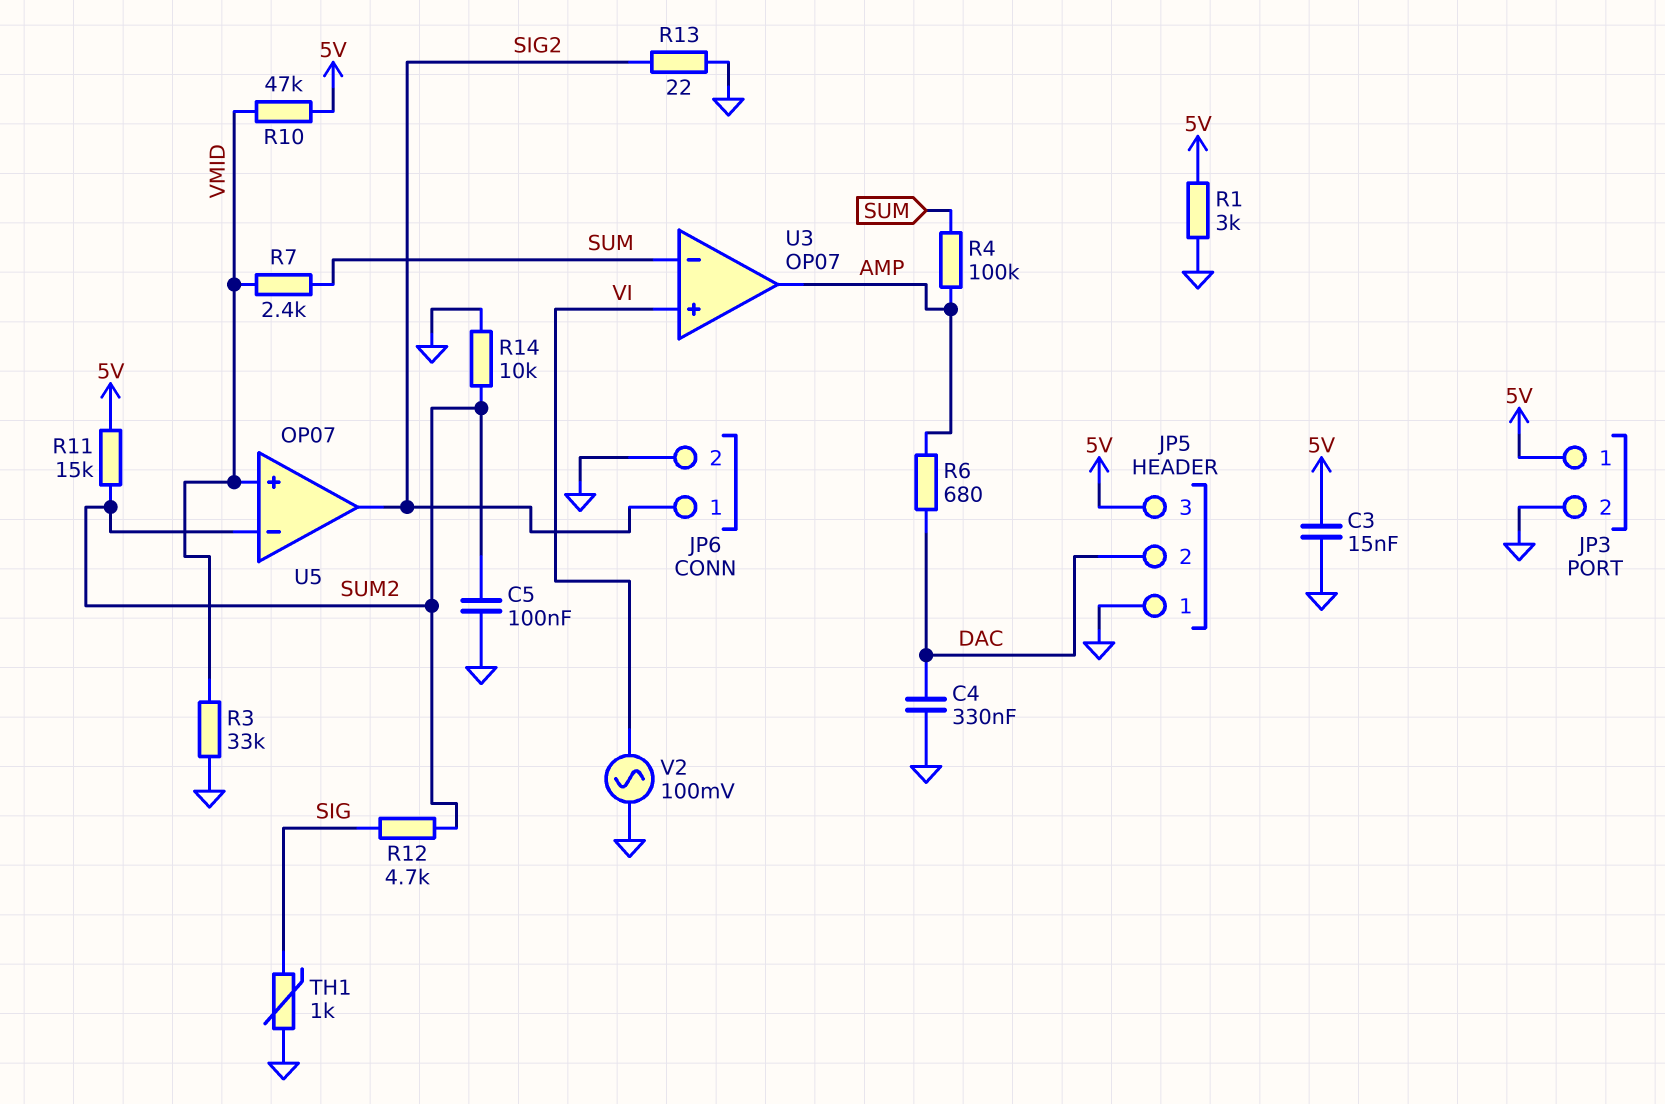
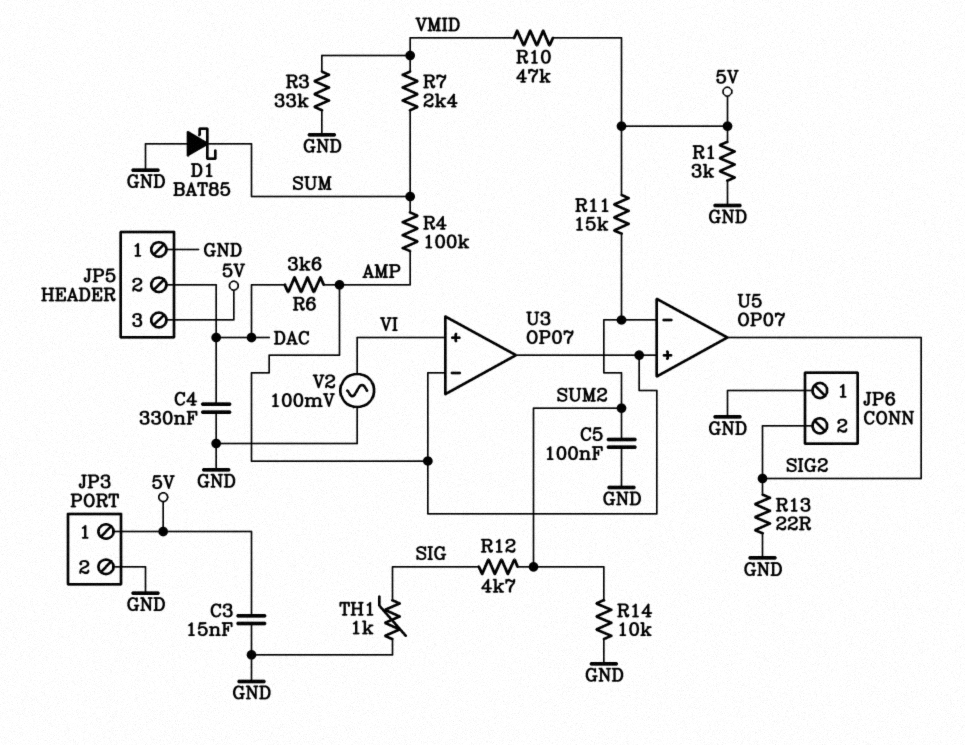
D1: none -> schottky BAT85 (A GND, K SUM)
JP6 pin 1: SIG2 -> GND
JP6 pin 2: GND -> SIG2
R6: 680 (AMP, DAC) -> 3.6k (AMP, DAC)
U3 pin in-: SUM -> AMP
U5 pin in+: VMID -> AMP

